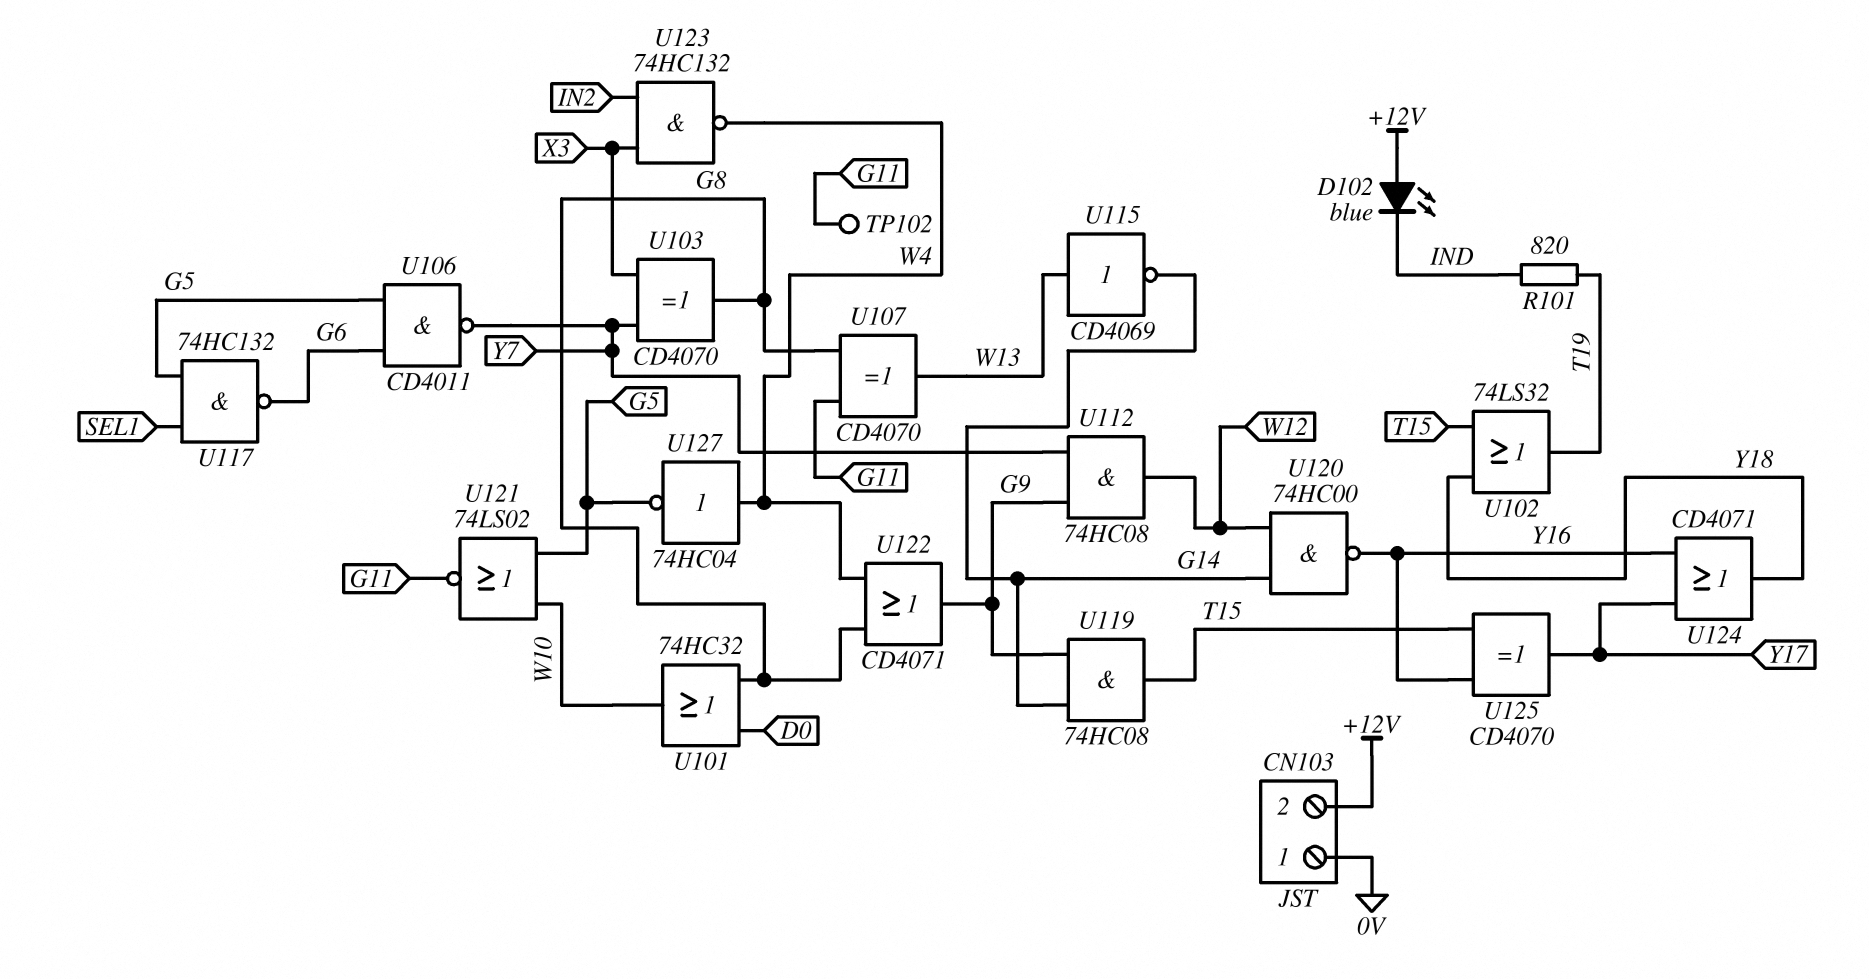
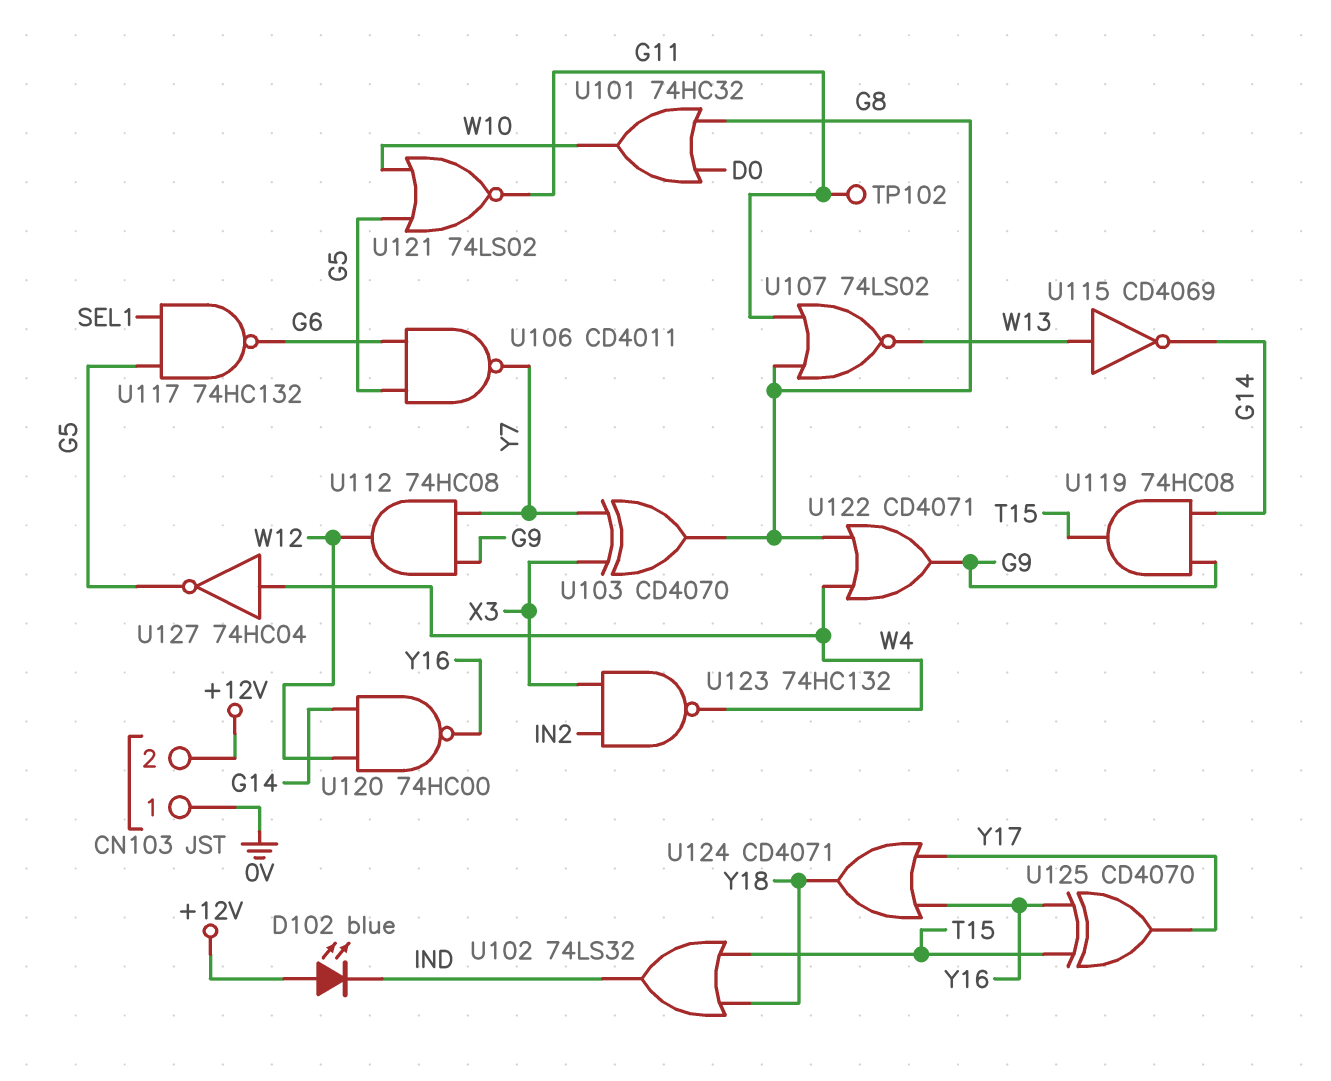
R101: 820 (IND, T19) -> none
U102: OR 74LS32 (in T15, in Y18, out T19) -> OR 74LS32 (in T15, in Y18, out IND)
U107: XOR CD4070 (in G8, in G11, out W13) -> NOR 74LS02 (in G8, in G11, out W13)

